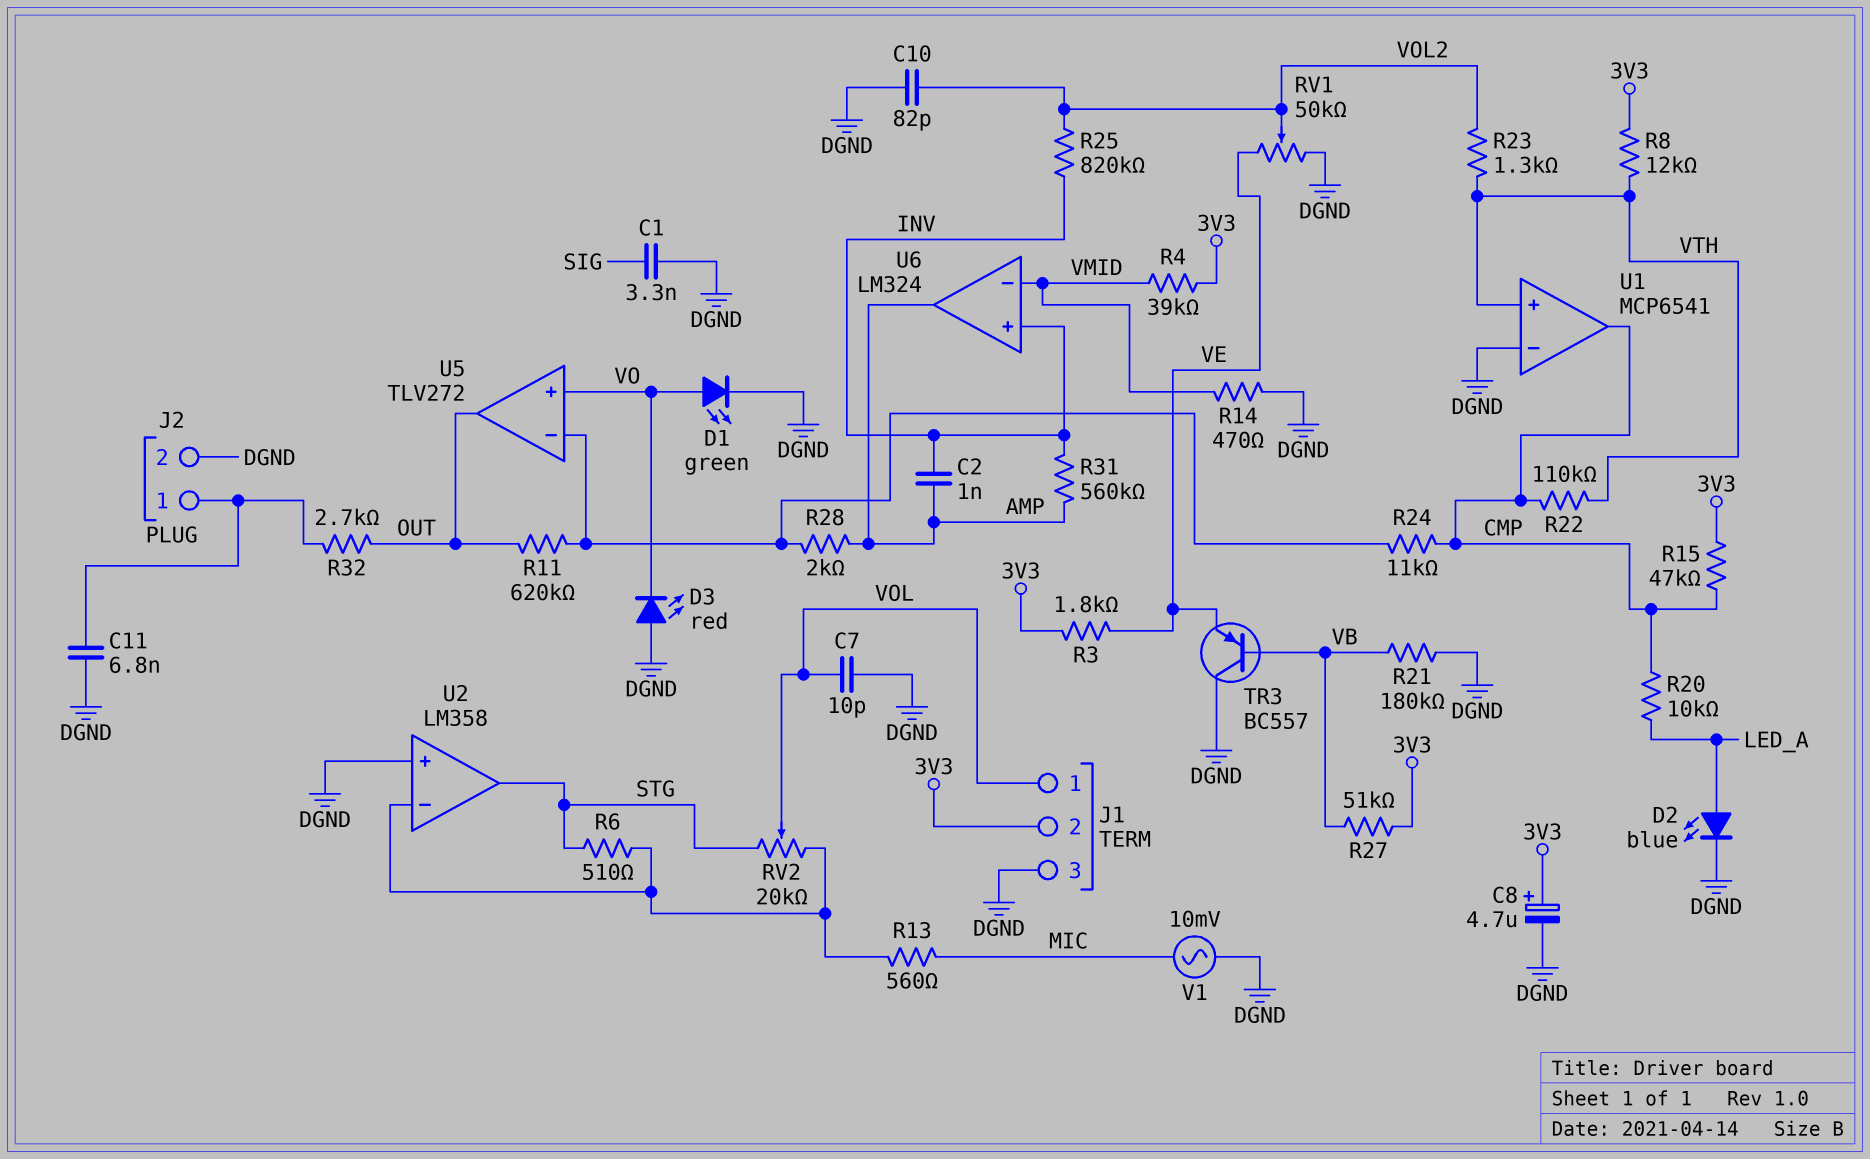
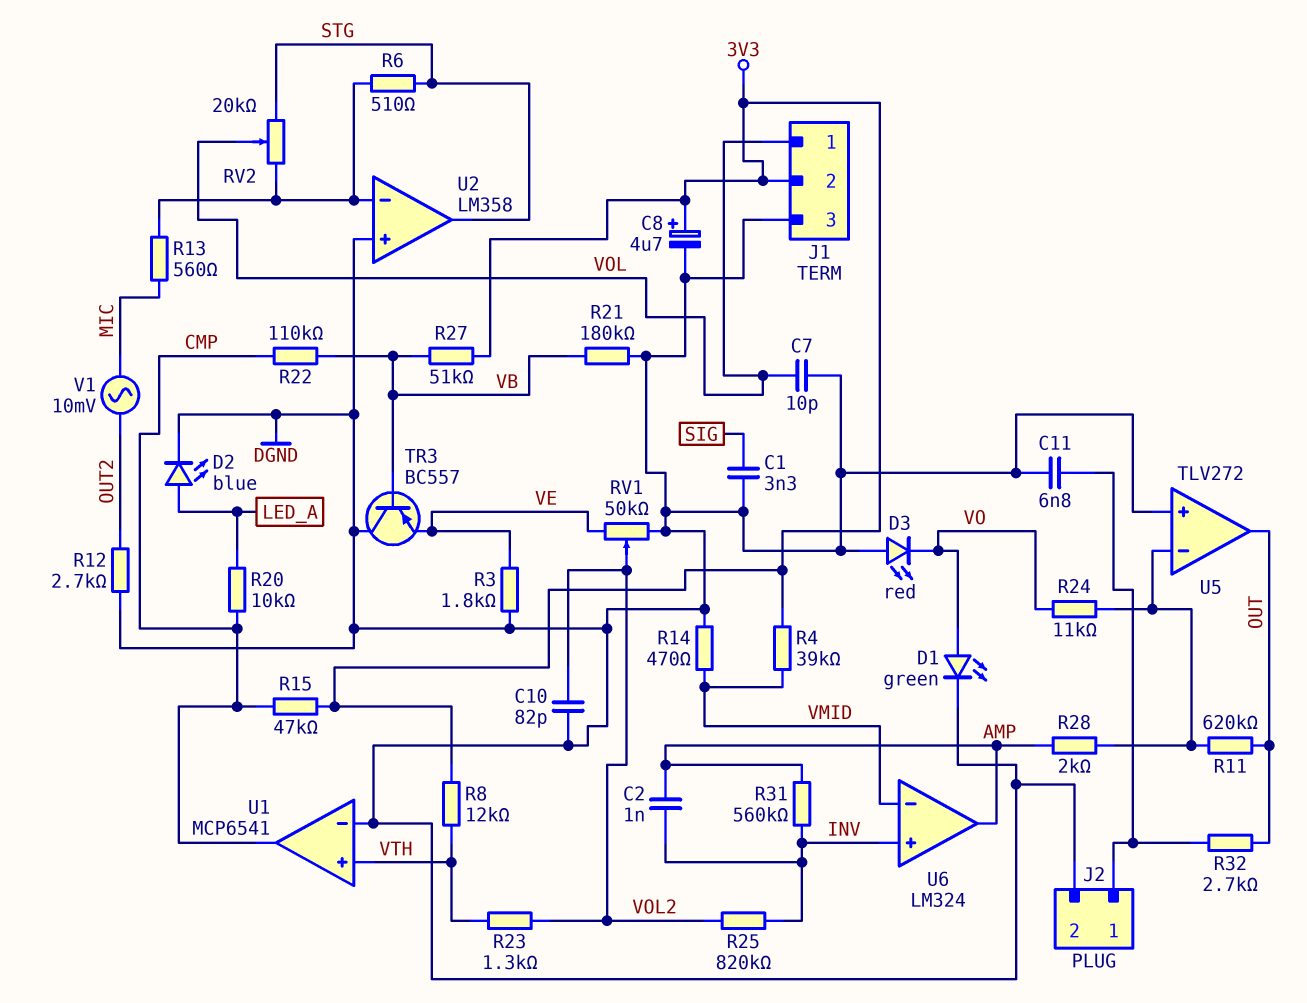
R3: 1.8k (3V3, VE) -> 1.8k (DGND, VE)
R12: none -> 2.7k (DGND, OUT2)
R22: 110k (CMP, VTH) -> 110k (CMP, VB)
R24: 11k (CMP, U5/in-) -> 11k (U5/in-, VO)
U5 pin in+: VO -> DGND
V1: AC 10mV (DGND, MIC) -> AC 10mV (MIC, OUT2)

